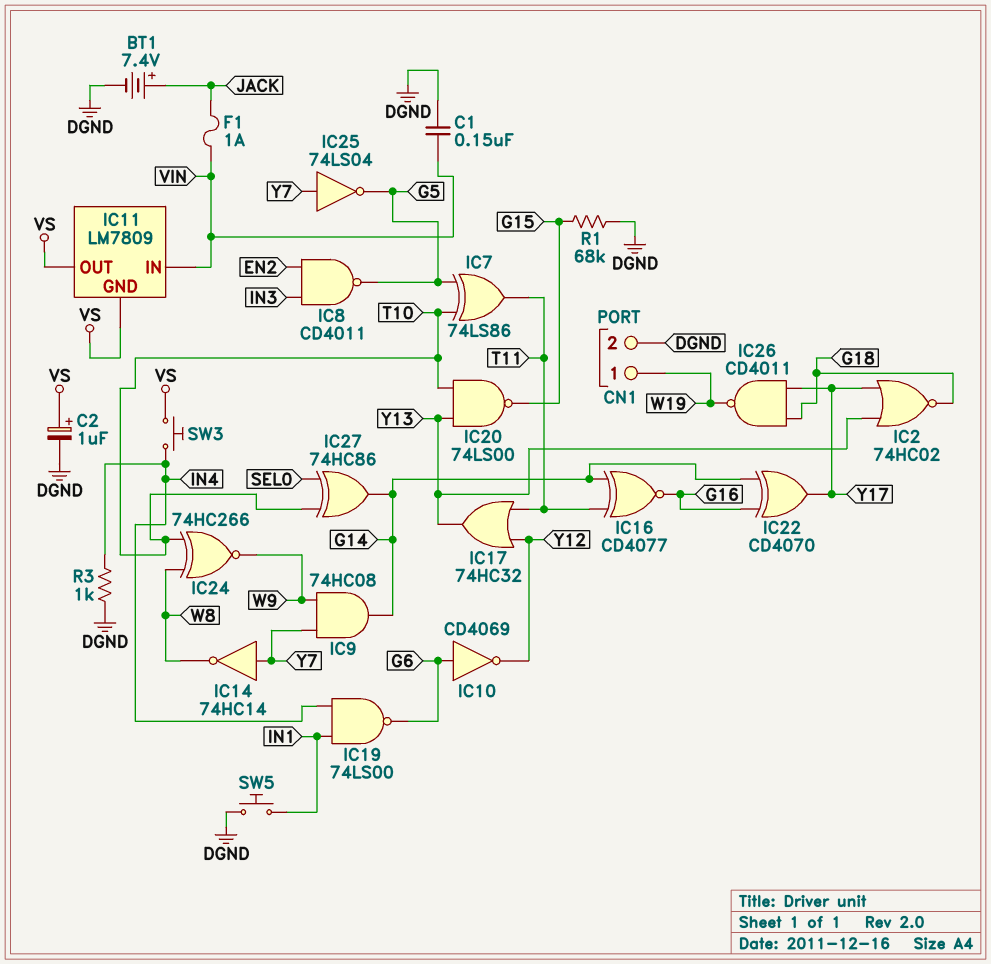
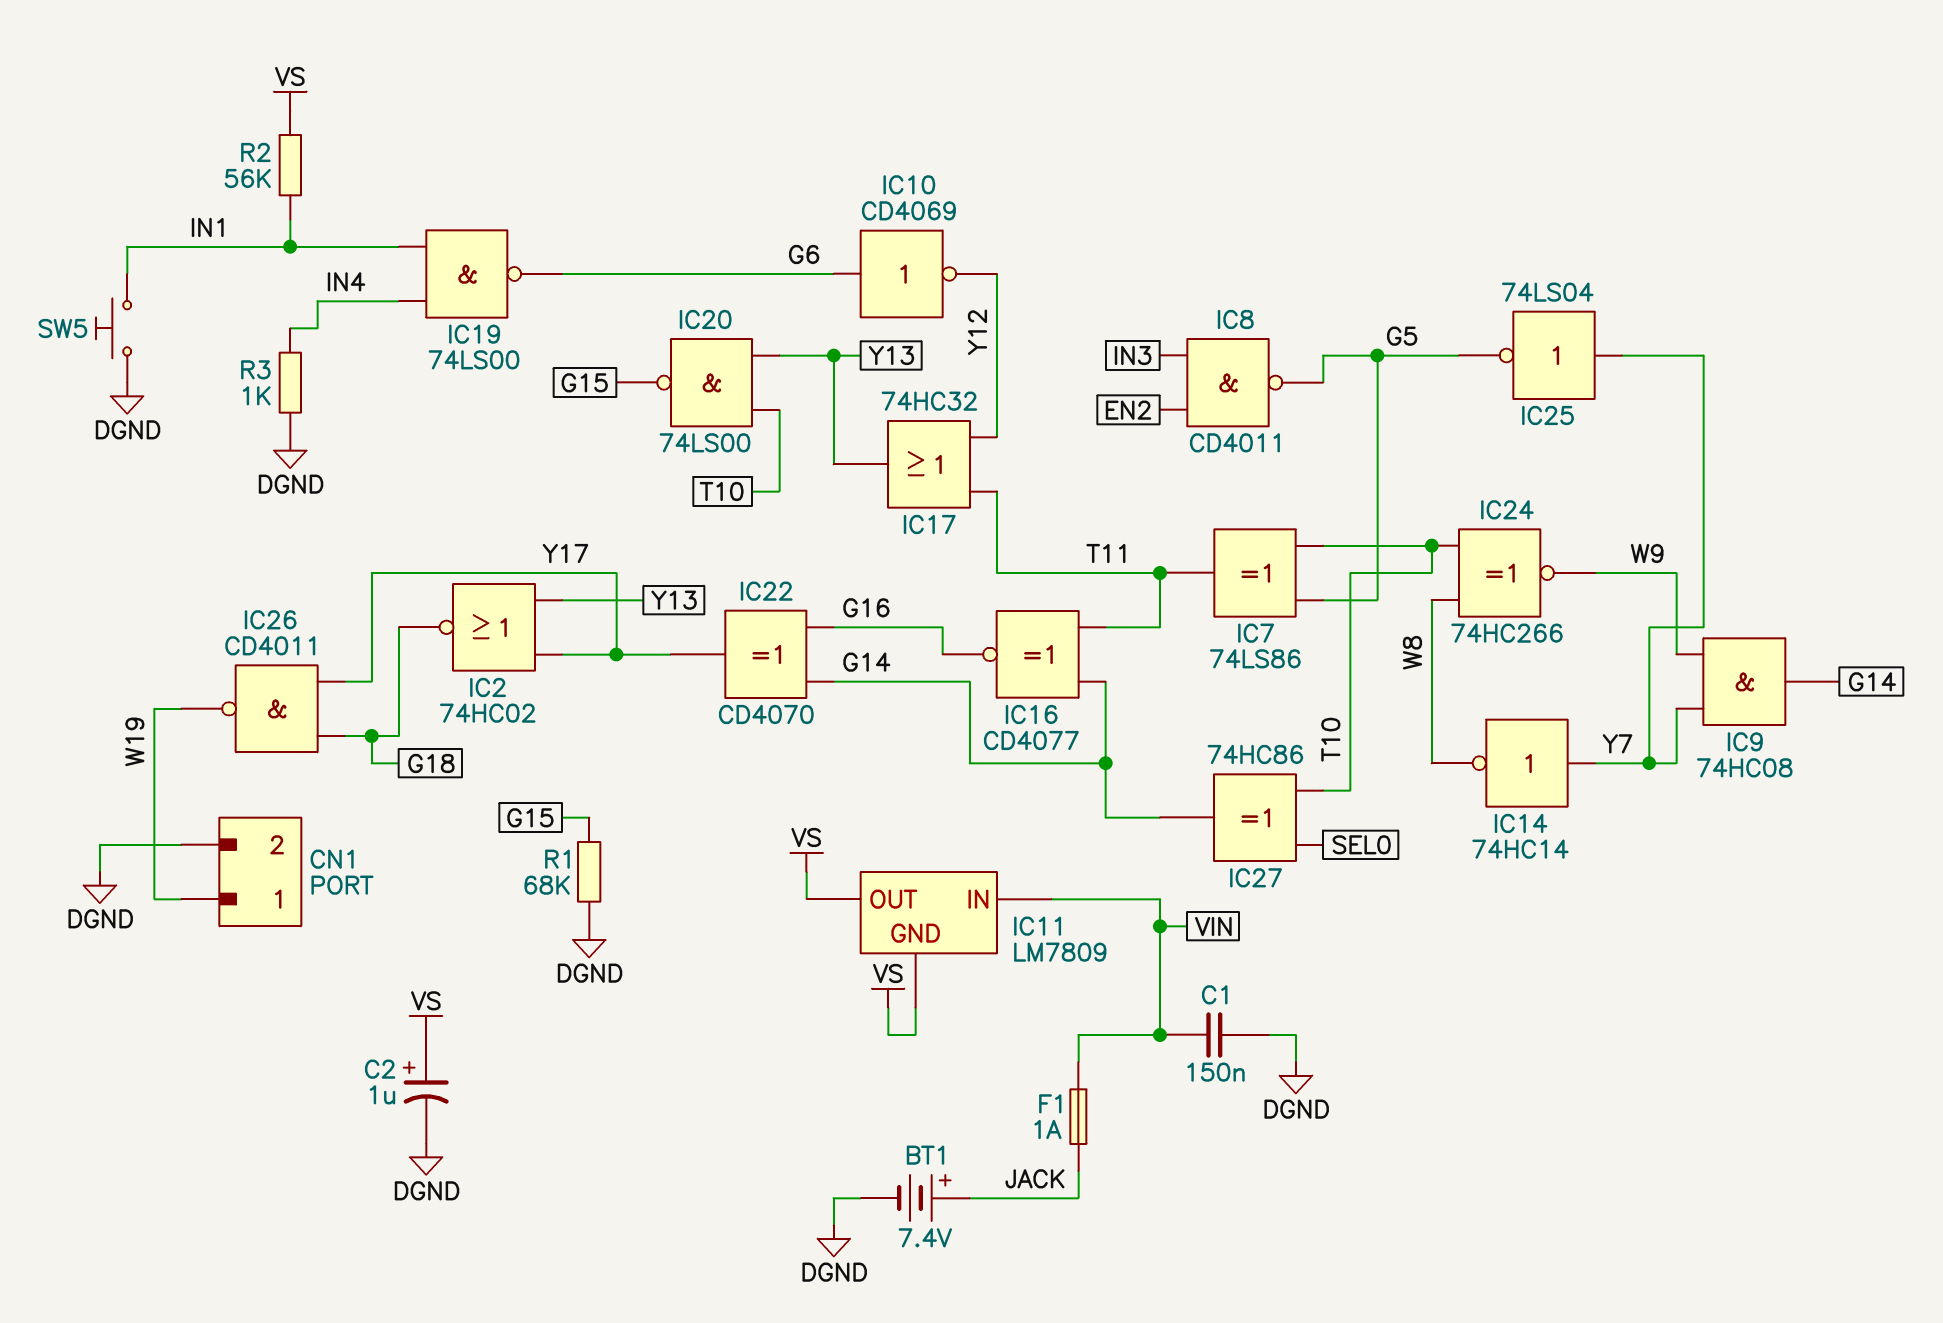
R2: none -> 56k (IN1, VS)
SW3: button (IN4, VS) -> none

